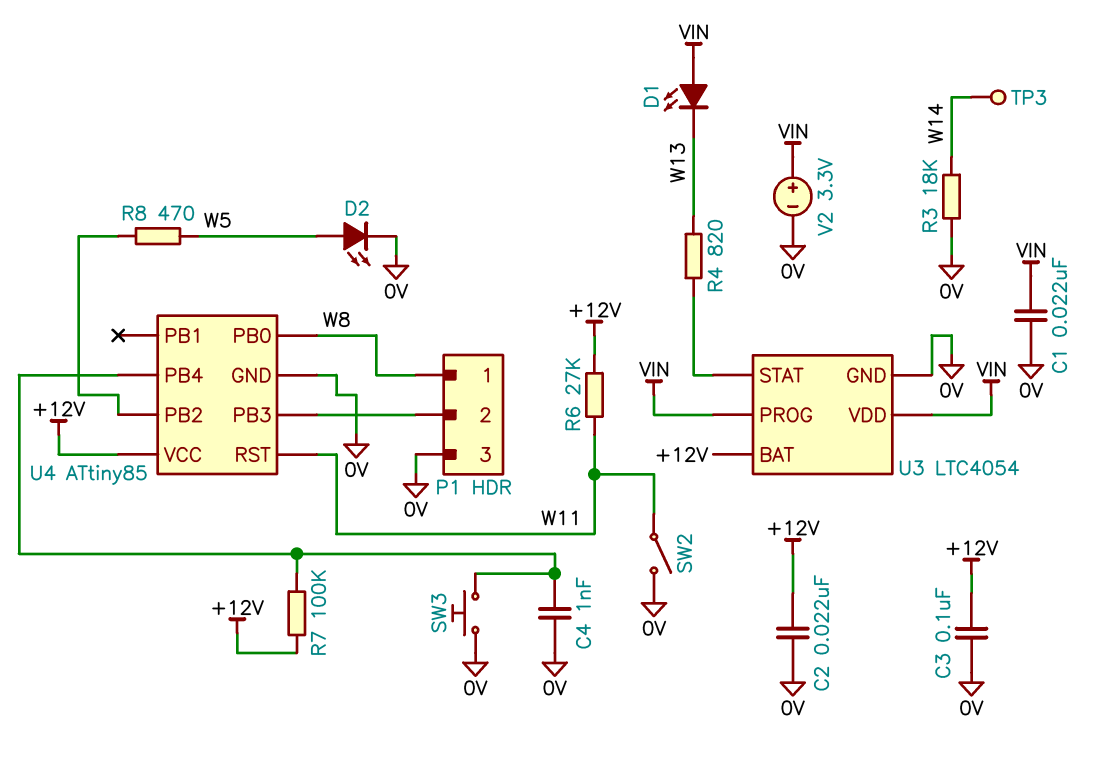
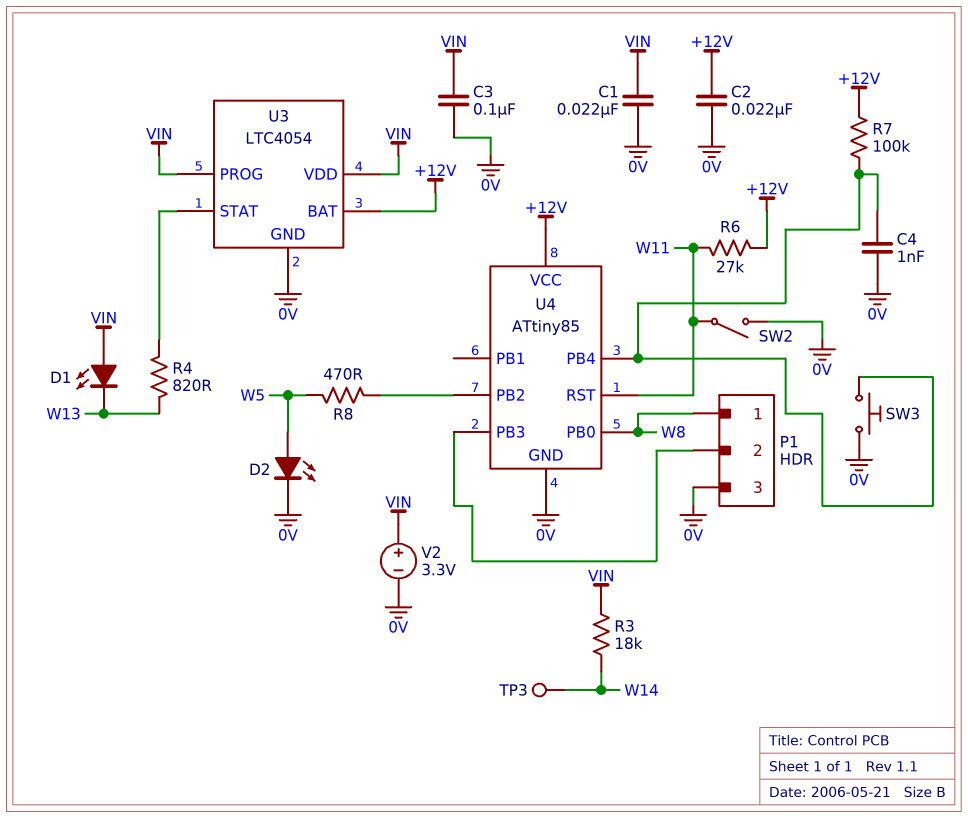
C3: 100nF (+12V, 0V) -> 100nF (0V, VIN)
R3: 18k (0V, W14) -> 18k (VIN, W14)

